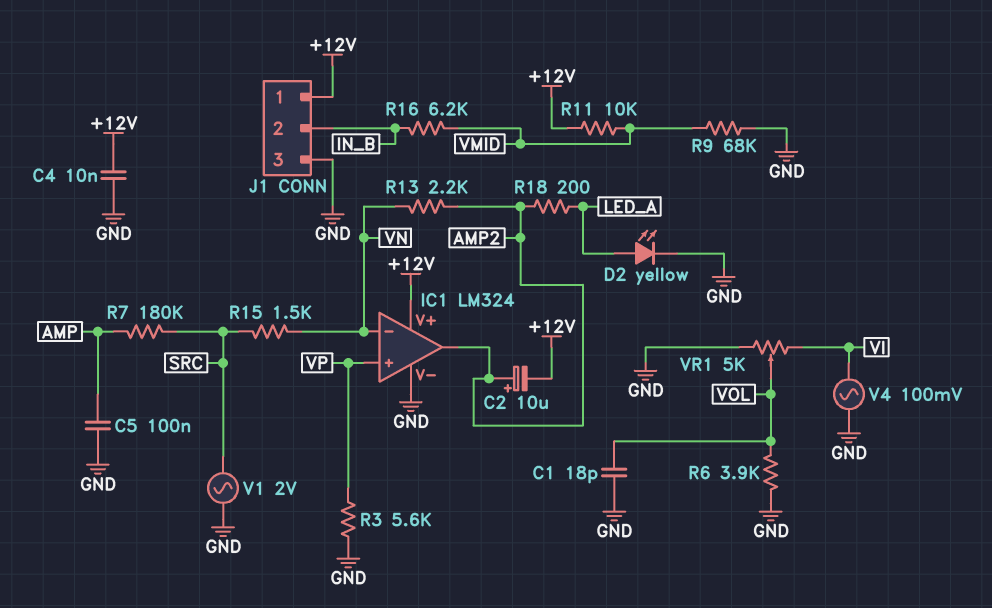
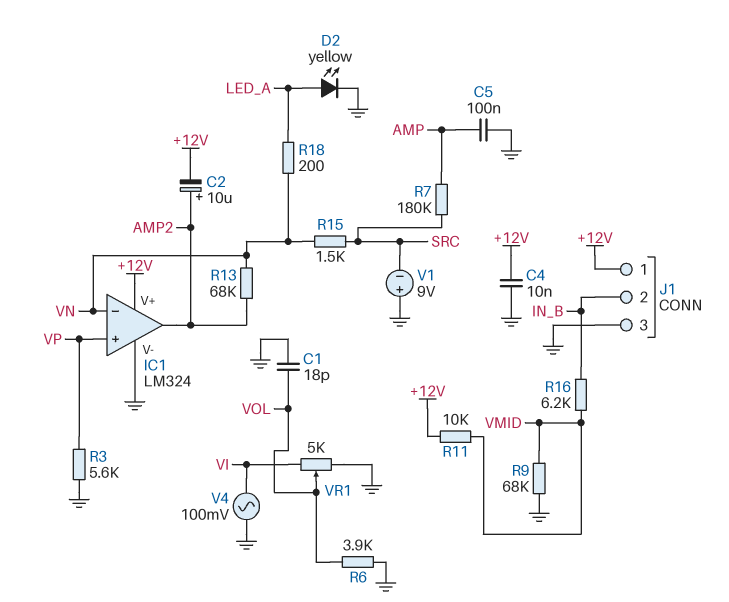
R13: 2.2k (AMP2, VN) -> 68k (AMP2, VN)
R18: 200 (AMP2, LED_A) -> 200 (LED_A, VN)
V1: AC 2V (GND, SRC) -> 9V (plus GND, minus SRC)

